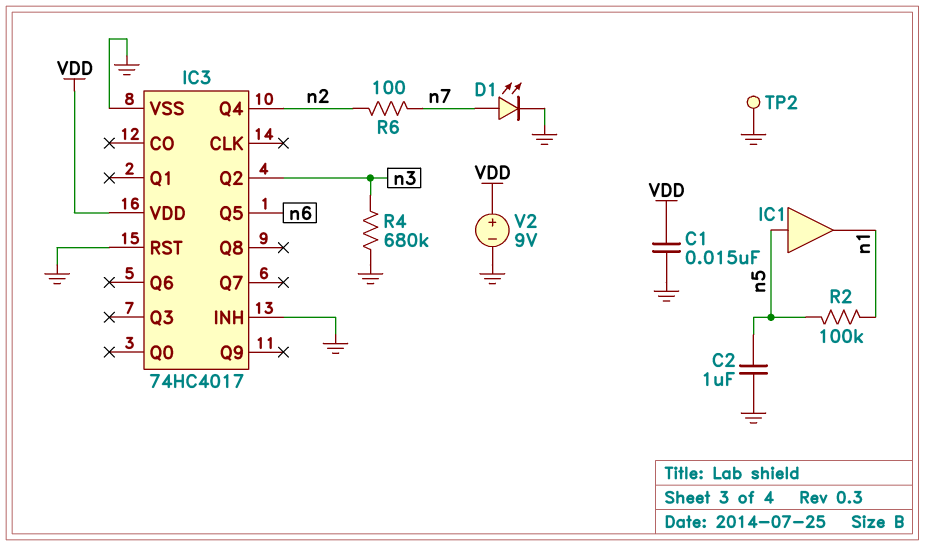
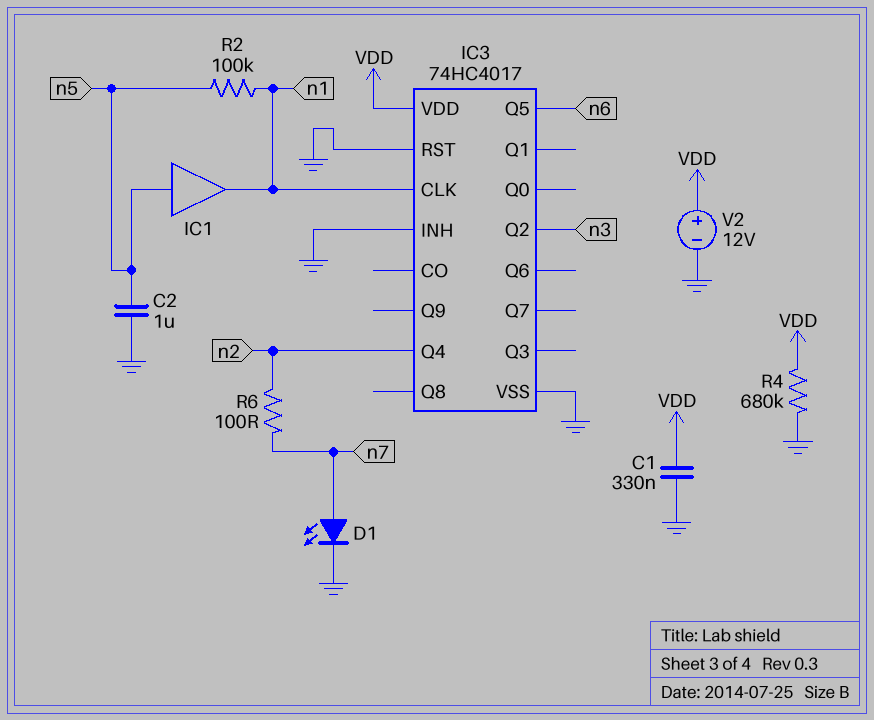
C1: 15nF (GND, VDD) -> 330nF (GND, VDD)
IC3 pin CLK: none -> n1
R4: 680k (GND, n3) -> 680k (GND, VDD)
TP2: test point (GND) -> none
V2: 9V (plus VDD, minus GND) -> 12V (plus VDD, minus GND)

